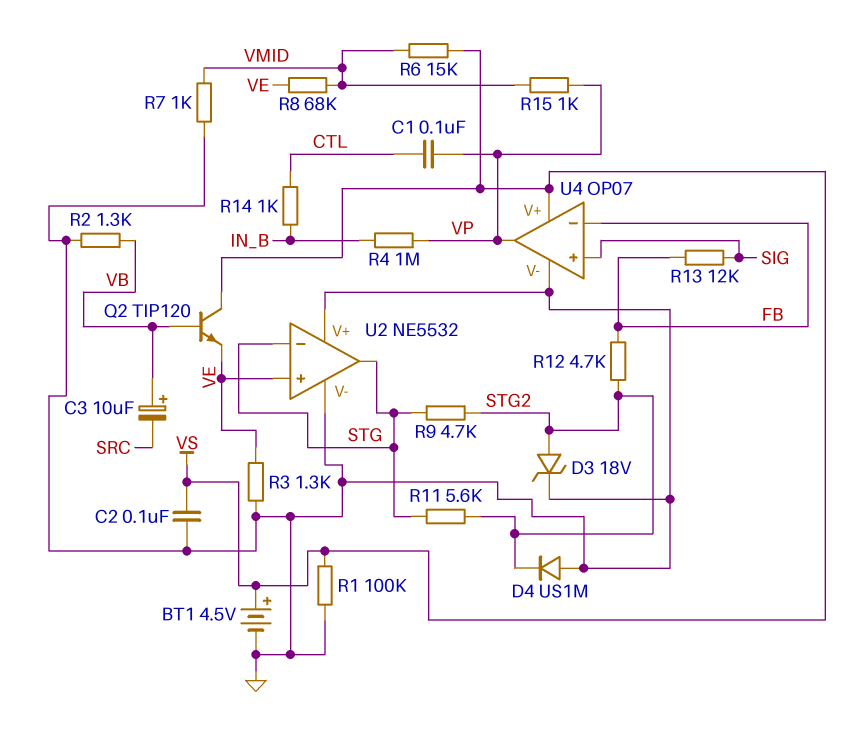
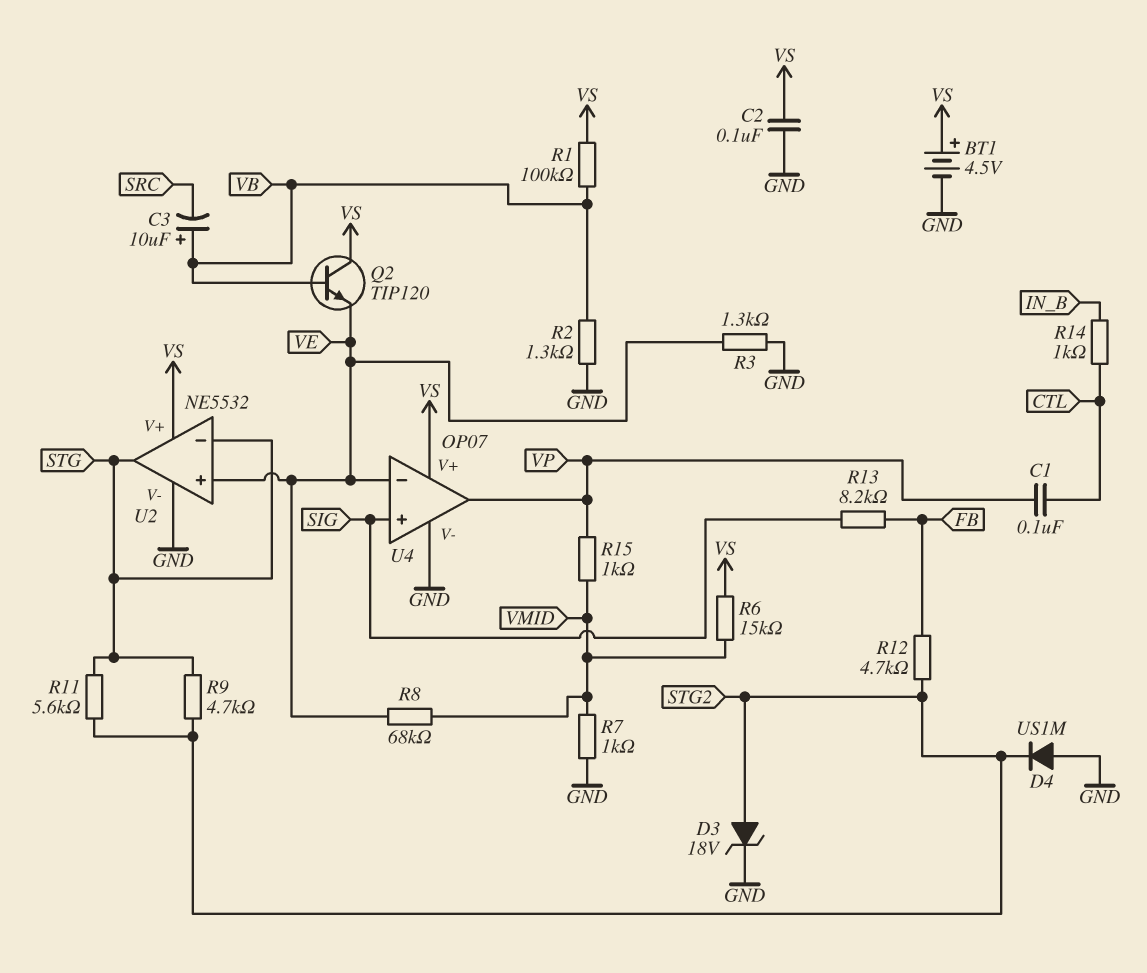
R1: 100k (GND, VS) -> 100k (VB, VS)
R4: 1M (IN_B, VP) -> none
R13: 12k (FB, SIG) -> 8.2k (FB, SIG)
U2 pin V+: GND -> VS
U4 pin in-: FB -> VE

